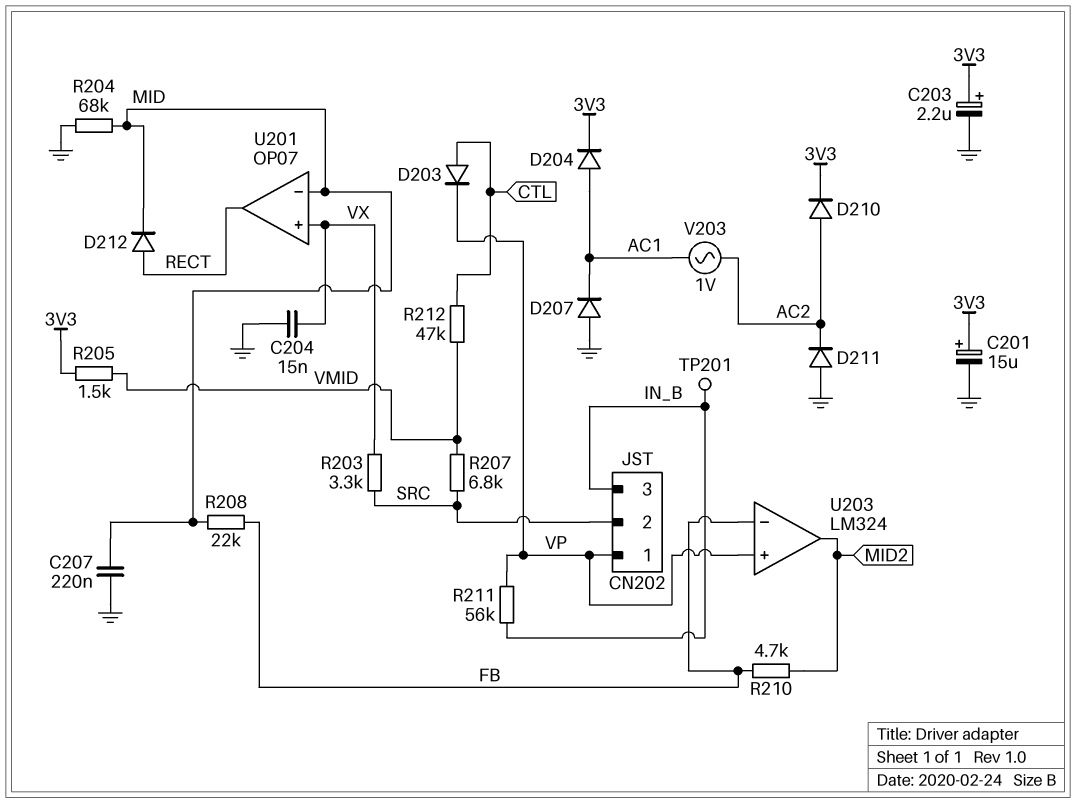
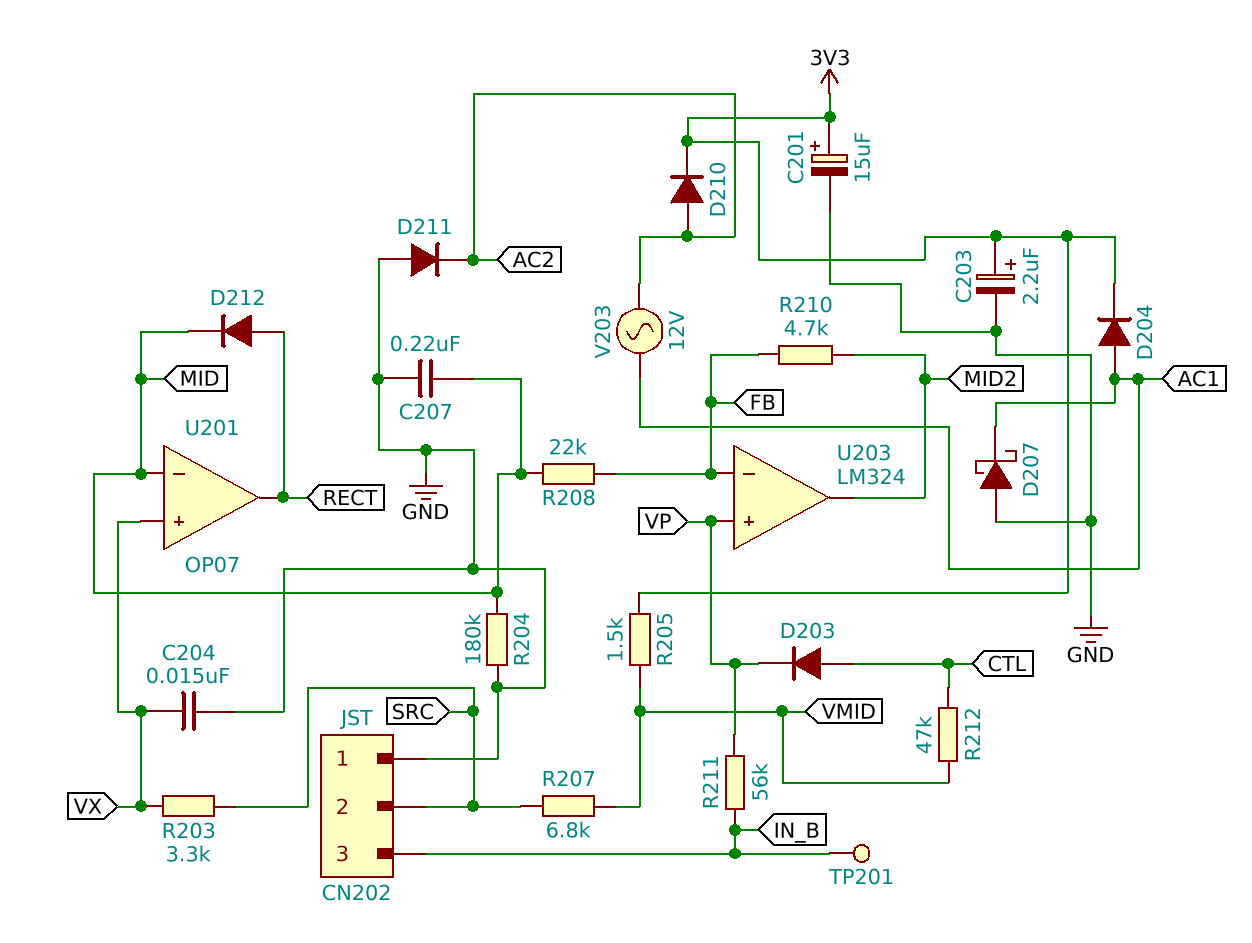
CN202 pin 1: VP -> GND
D207: diode (A GND, K AC1) -> schottky (A GND, K AC1)
R204: 68k (GND, MID) -> 180k (GND, MID)
V203: AC 1V (AC1, AC2) -> AC 12V (AC1, AC2)

